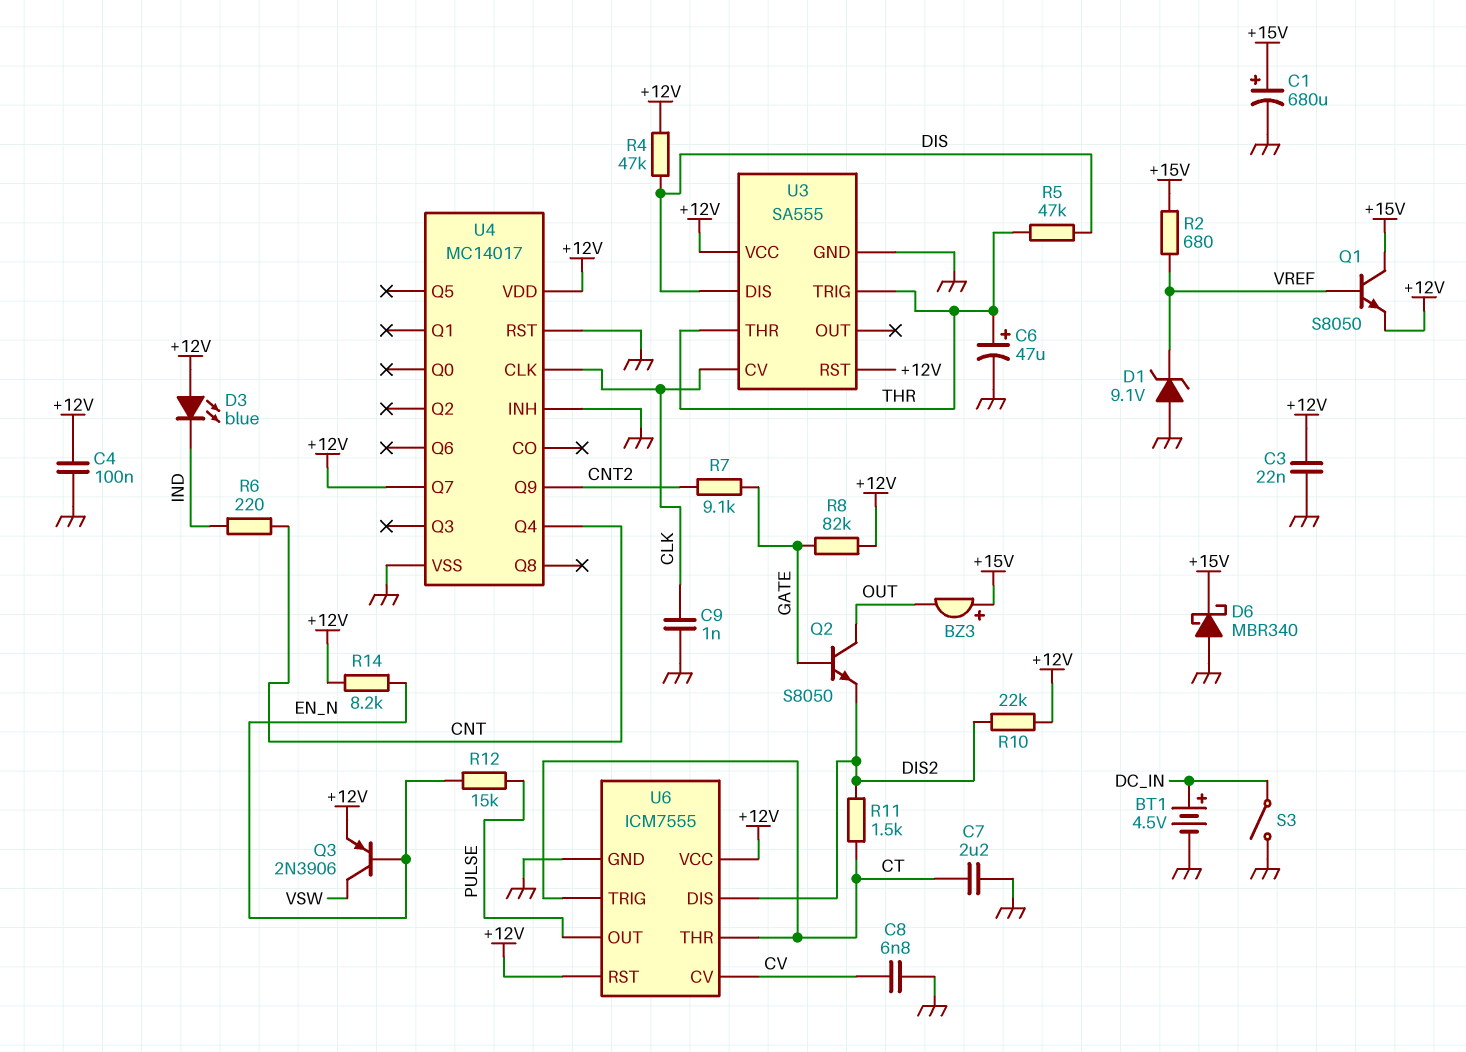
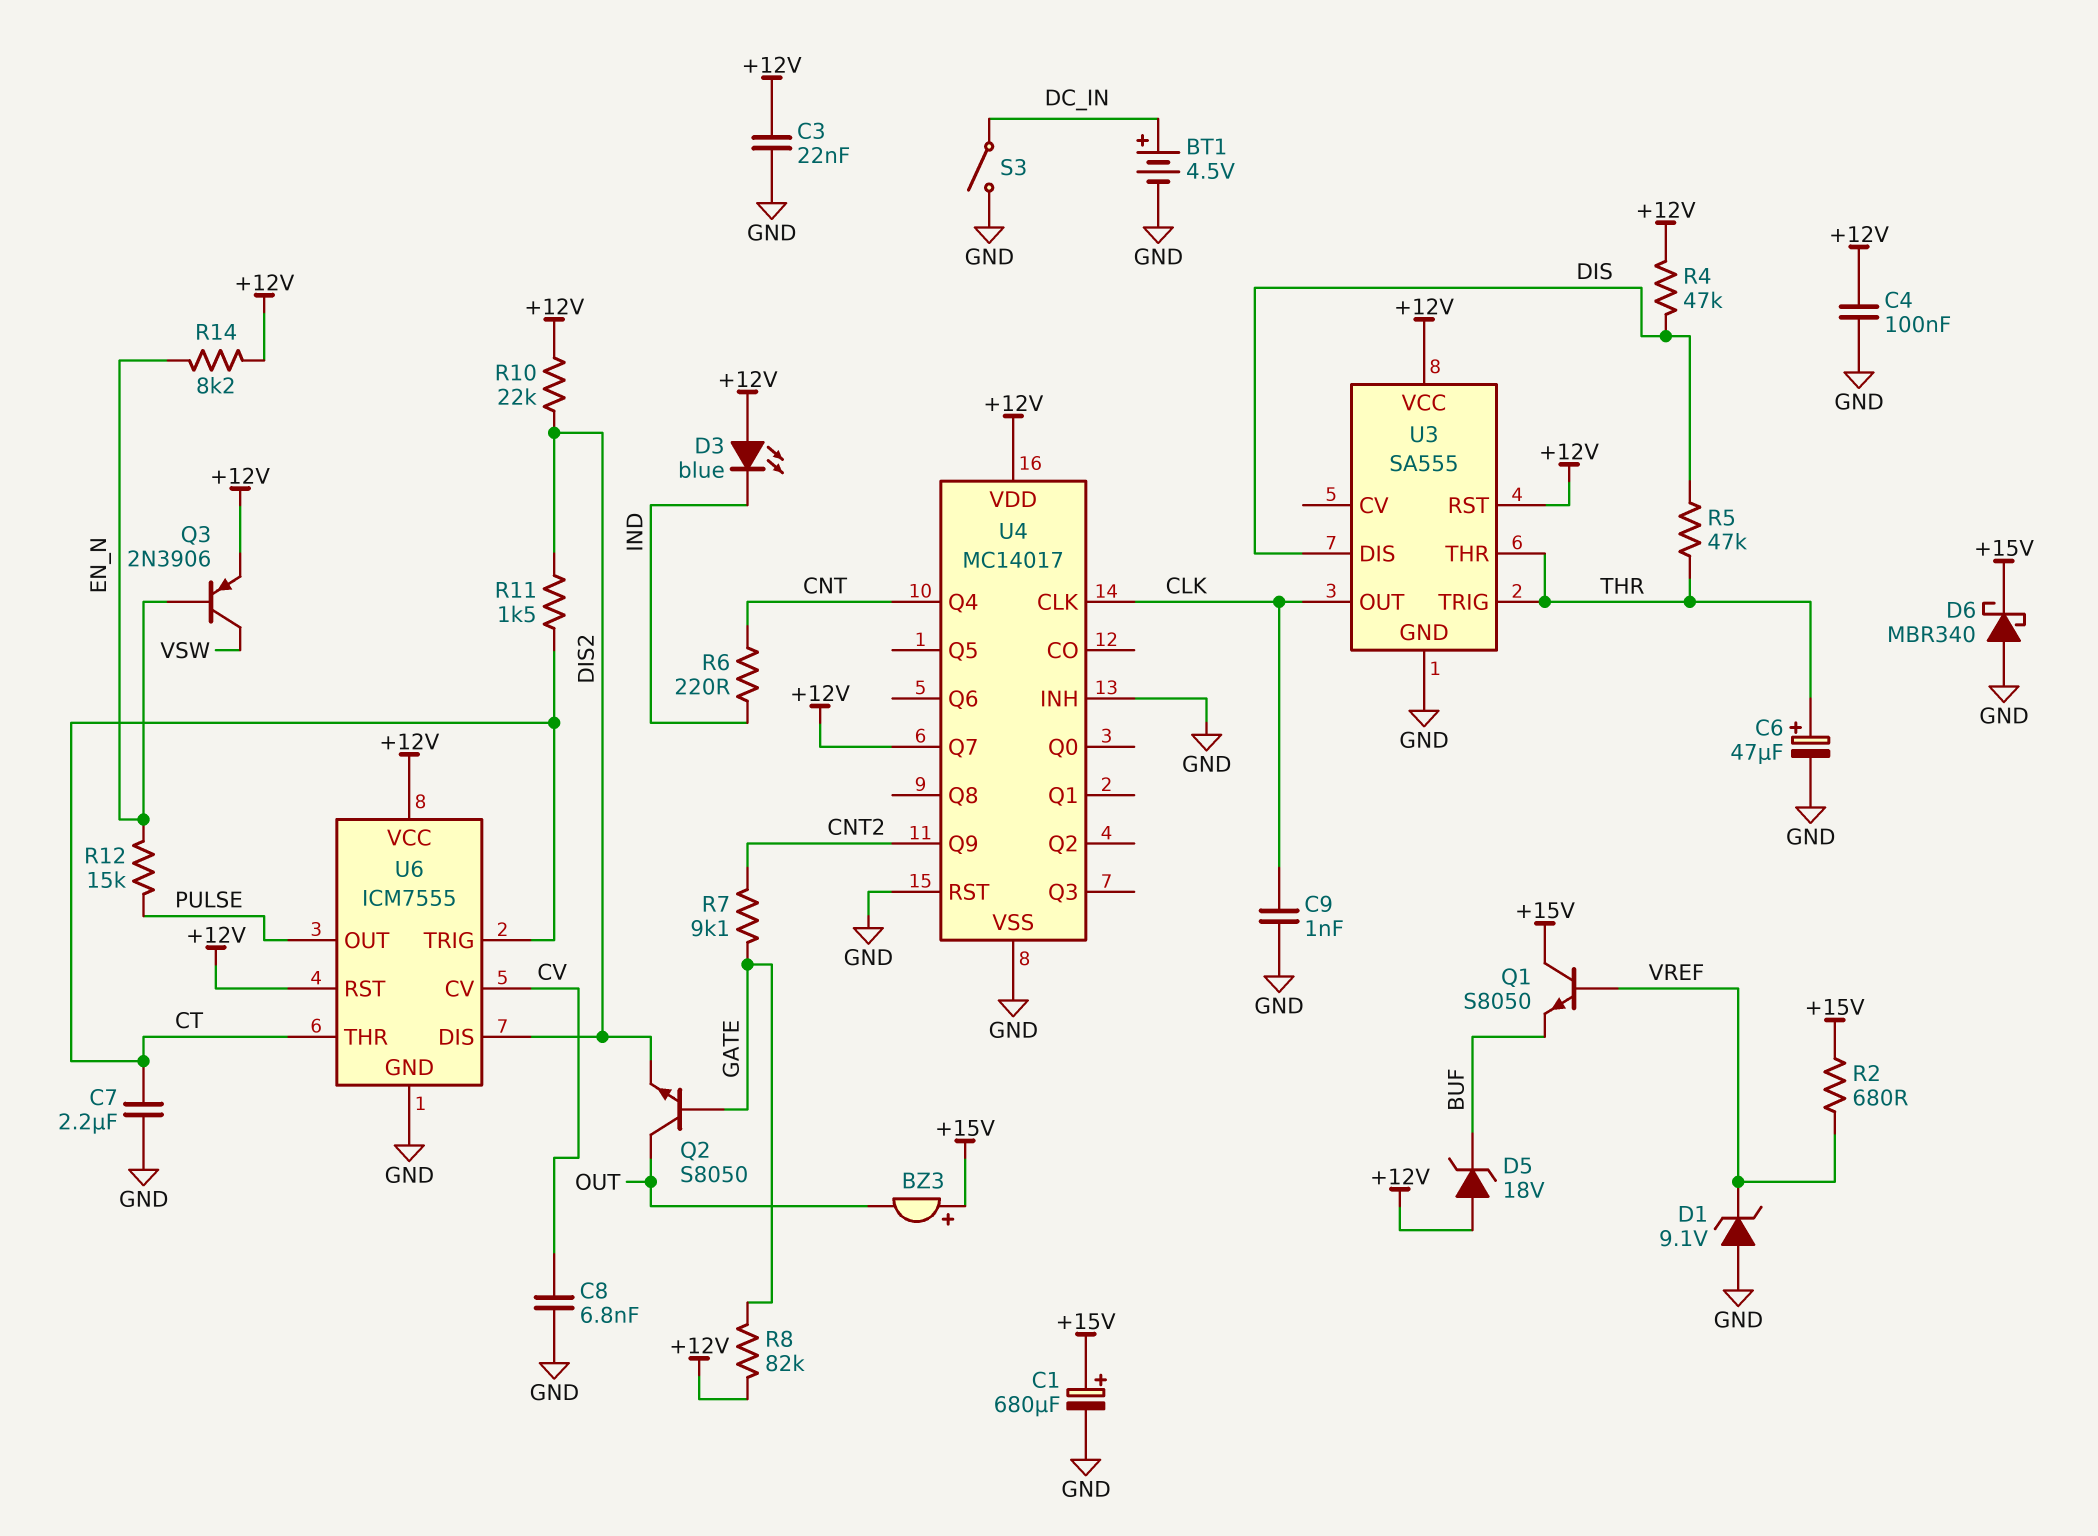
D5: none -> zener 18V (A +12V, K BUF)
Q1: NPN S8050 (B VREF, C +15V, E +12V) -> NPN S8050 (B VREF, C +15V, E BUF)
U3 pin CV: CLK -> none
U3 pin OUT: none -> CLK

